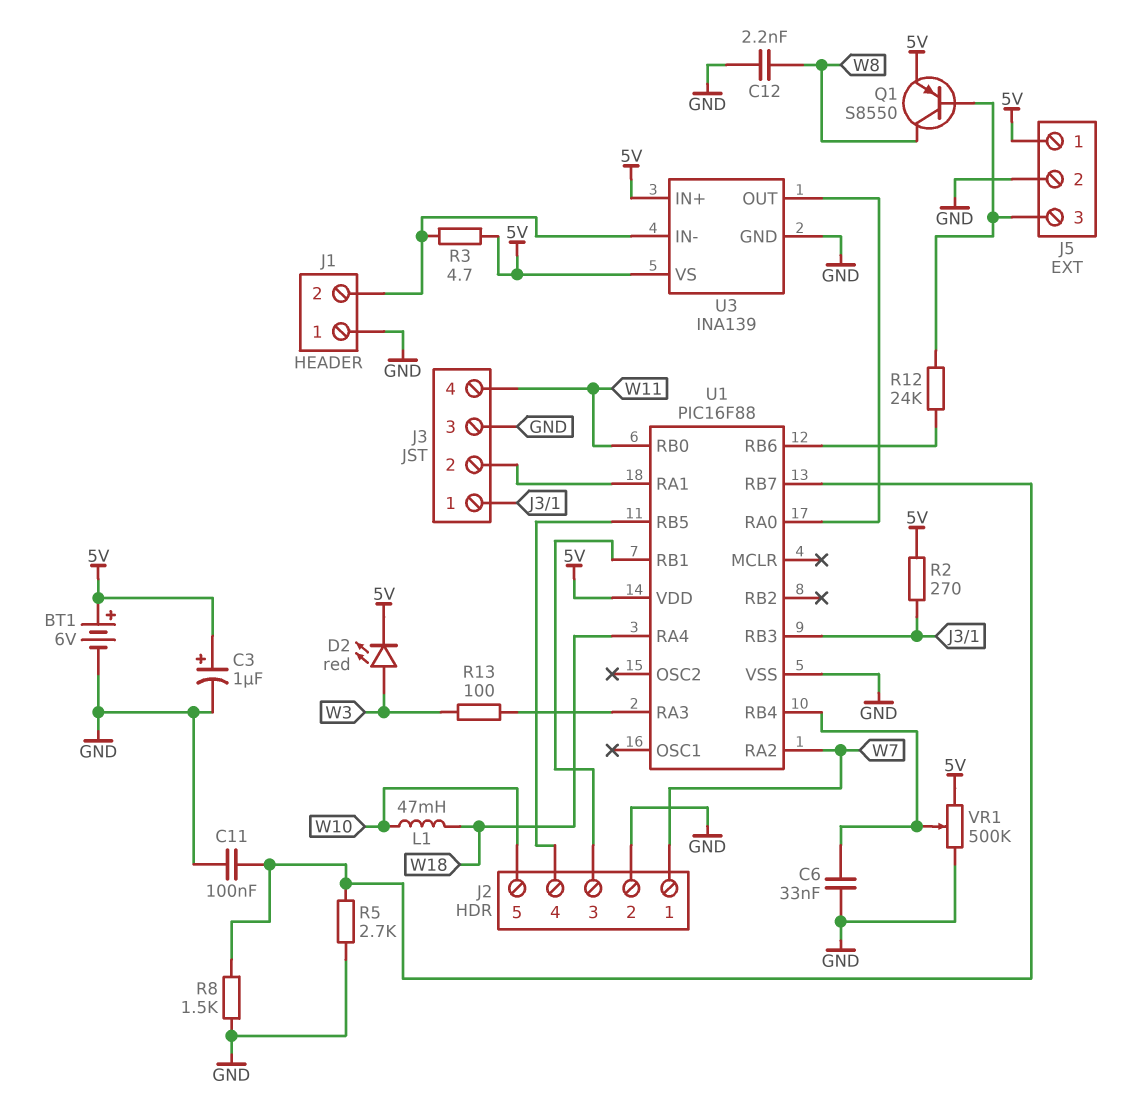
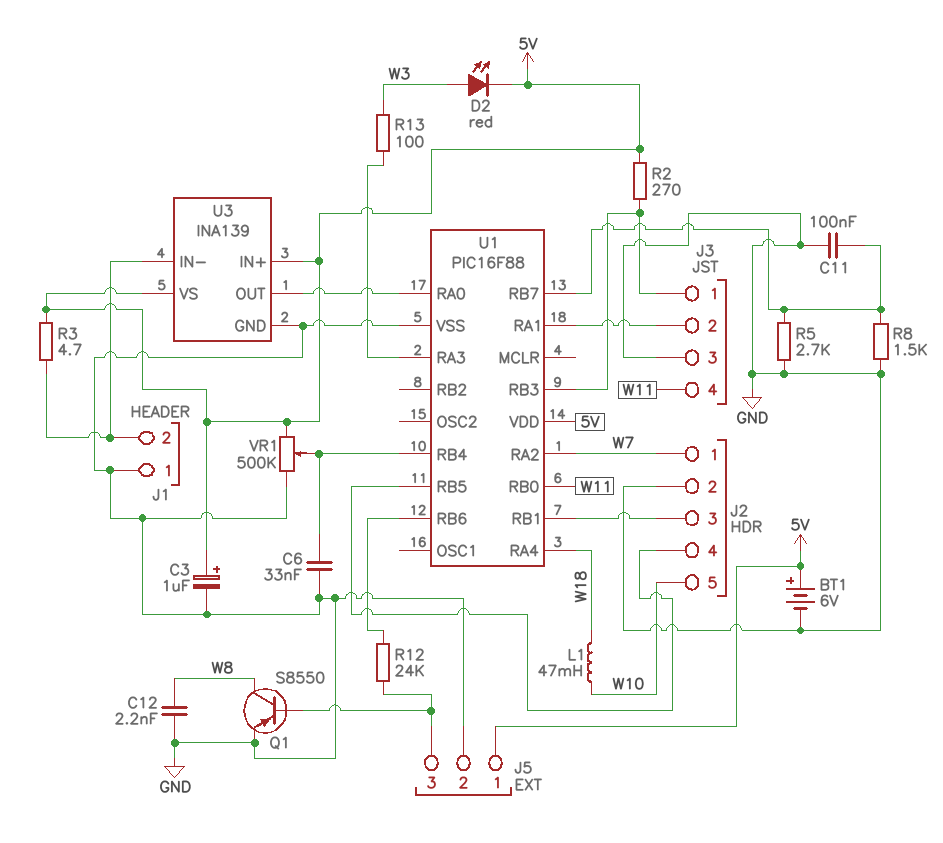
Q1: PNP S8550 (B J5/3, C W8, E 5V) -> PNP S8550 (B J5/3, C W8, E GND)

